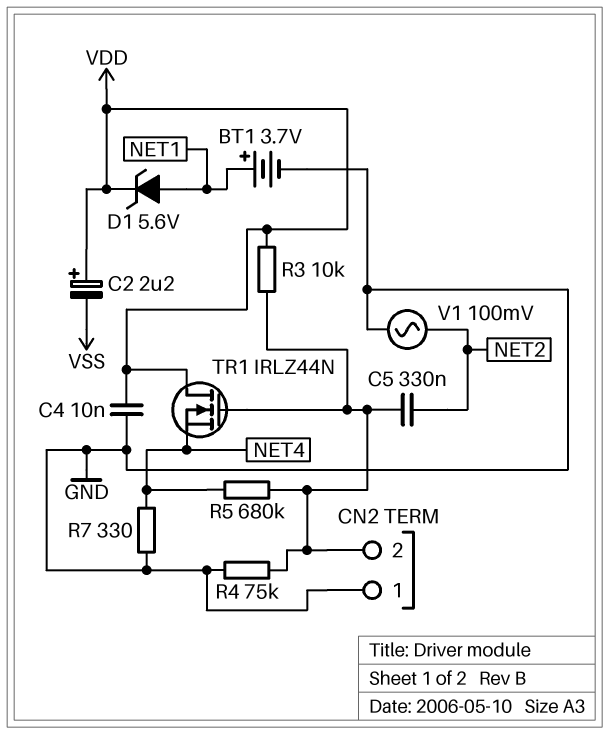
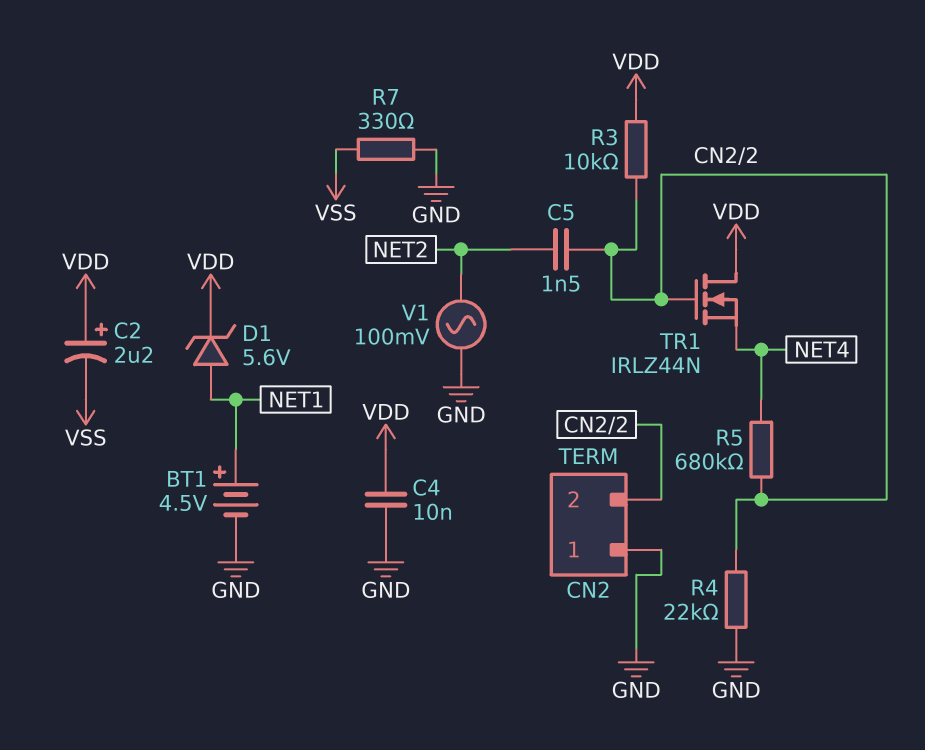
BT1: 3.7V (plus NET1, minus GND) -> 4.5V (plus NET1, minus GND)
C5: 330nF (CN2/2, NET2) -> 1.5nF (CN2/2, NET2)
R4: 75k (CN2/2, GND) -> 22k (CN2/2, GND)
R7: 330 (GND, NET4) -> 330 (GND, VSS)

